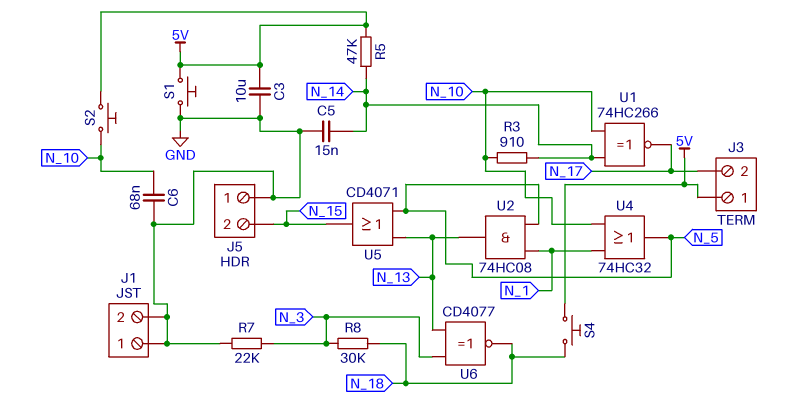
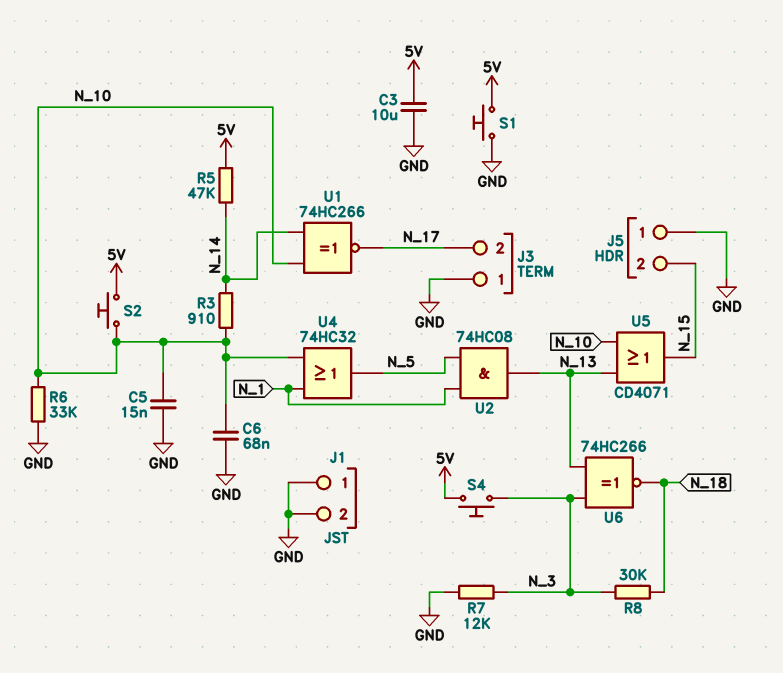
C5: 15nF (GND, N_14) -> 15nF (GND, N_10)
J3 pin 1: 5V -> GND
R6: none -> 33k (GND, N_10)
R7: 22k (GND, N_3) -> 12k (GND, N_3)
S4: button (5V, N_18) -> button (5V, N_3)
U5: OR CD4071 (in N_5, in N_13, out N_15) -> OR CD4071 (in N_10, in N_13, out N_15)
U6: XNOR CD4077 (in N_3, in N_13, out N_18) -> XNOR 74HC266 (in N_3, in N_13, out N_18)

